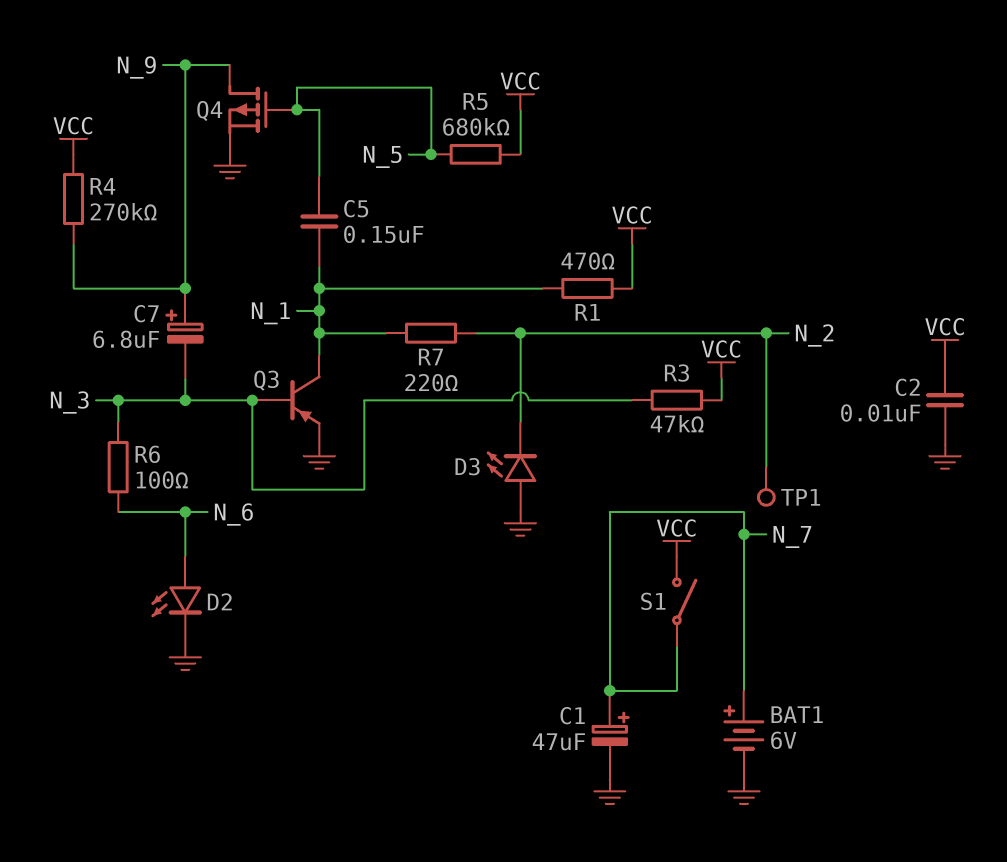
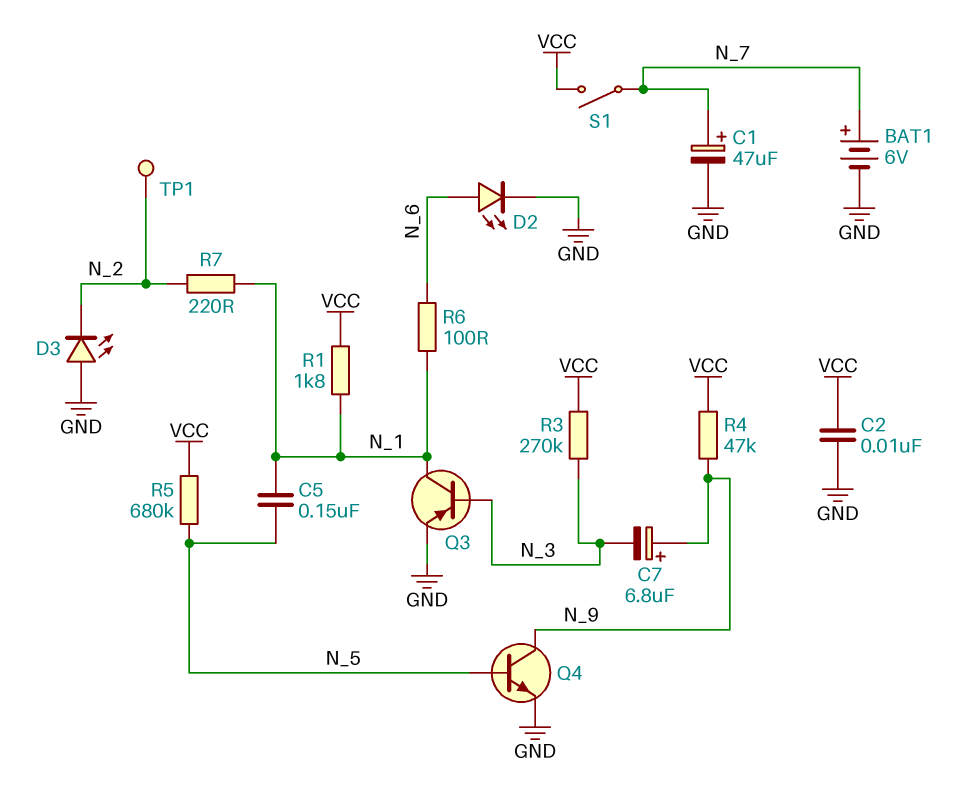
Q4: PMOS (G N_5, D N_9, S GND) -> NPN (B N_5, C N_9, E GND)
R1: 470 (N_1, VCC) -> 1.8k (N_1, VCC)
R3: 47k (N_3, VCC) -> 270k (N_3, VCC)
R4: 270k (N_9, VCC) -> 47k (N_9, VCC)
R6: 100 (N_3, N_6) -> 100 (N_1, N_6)

